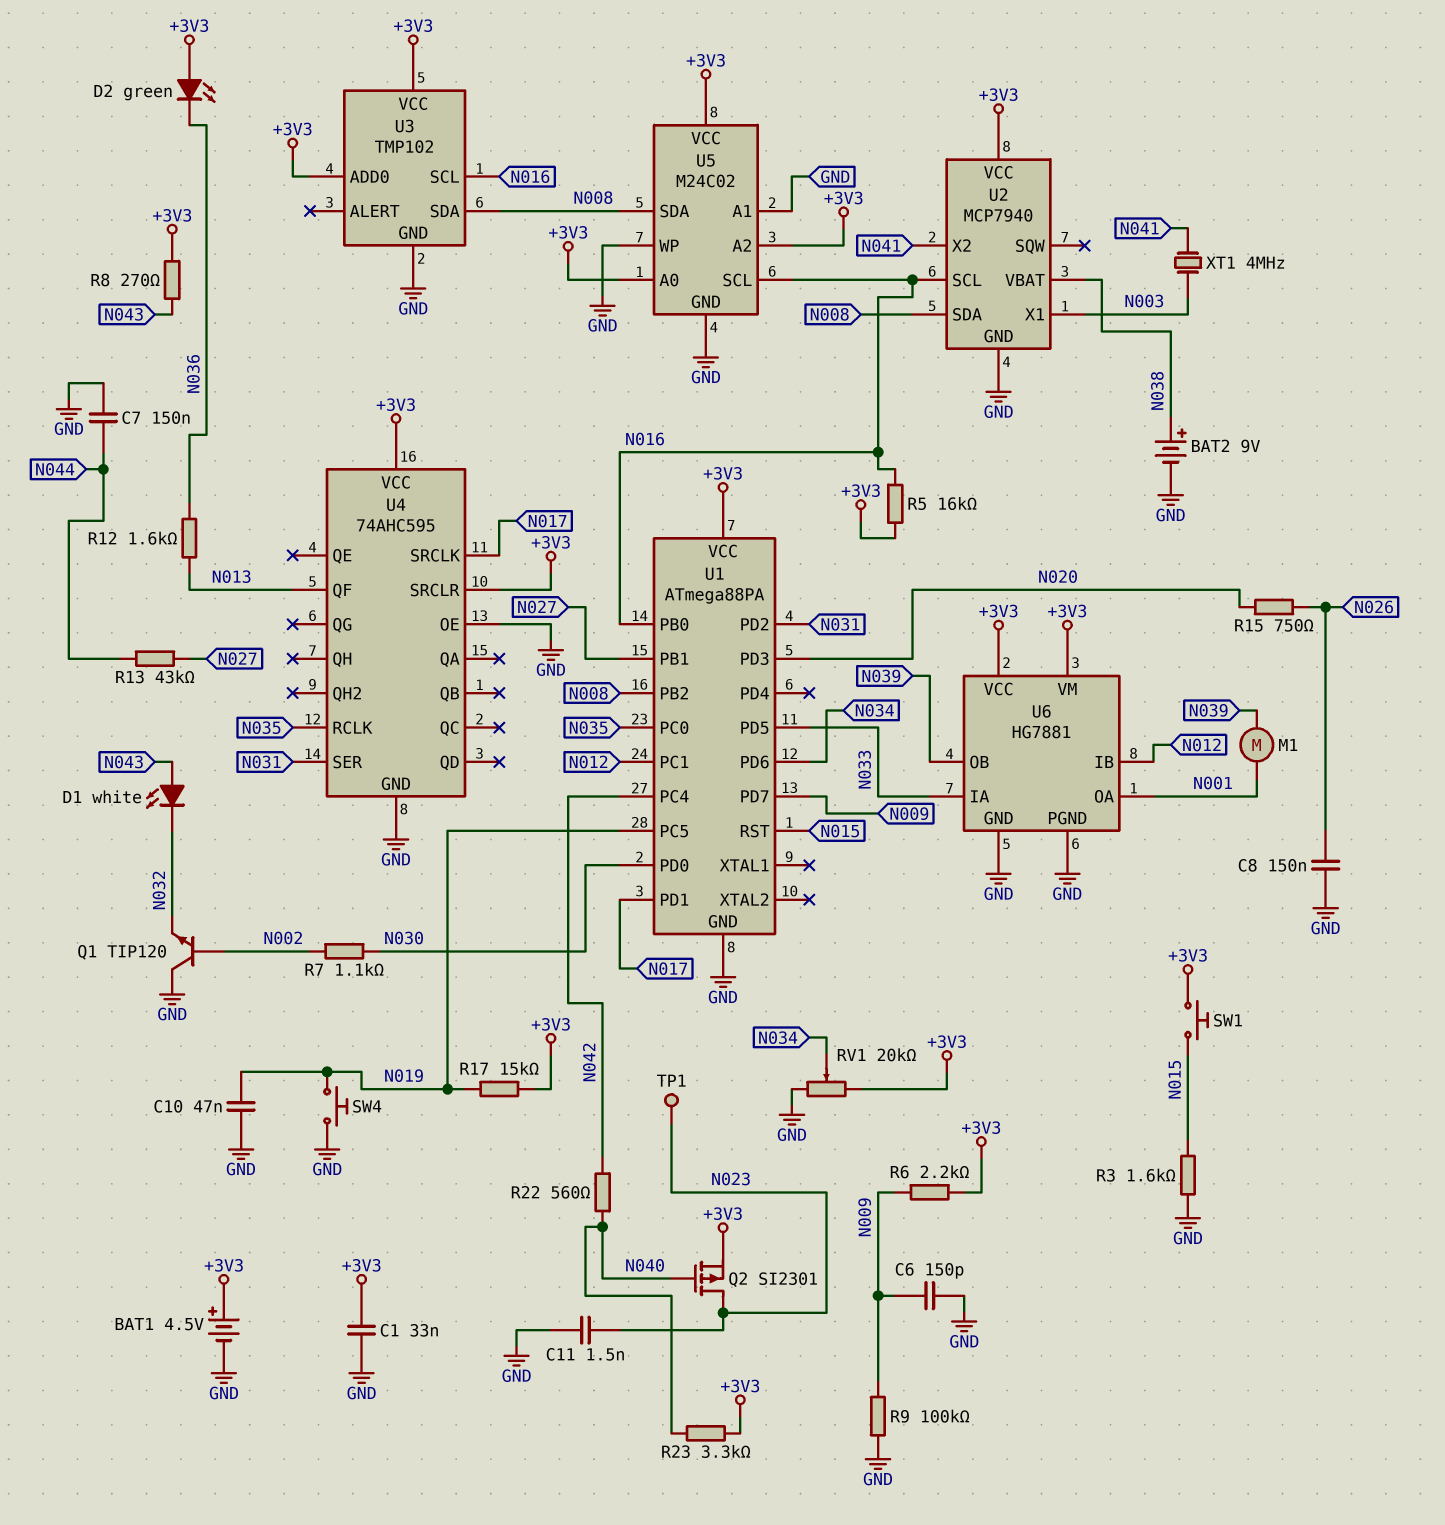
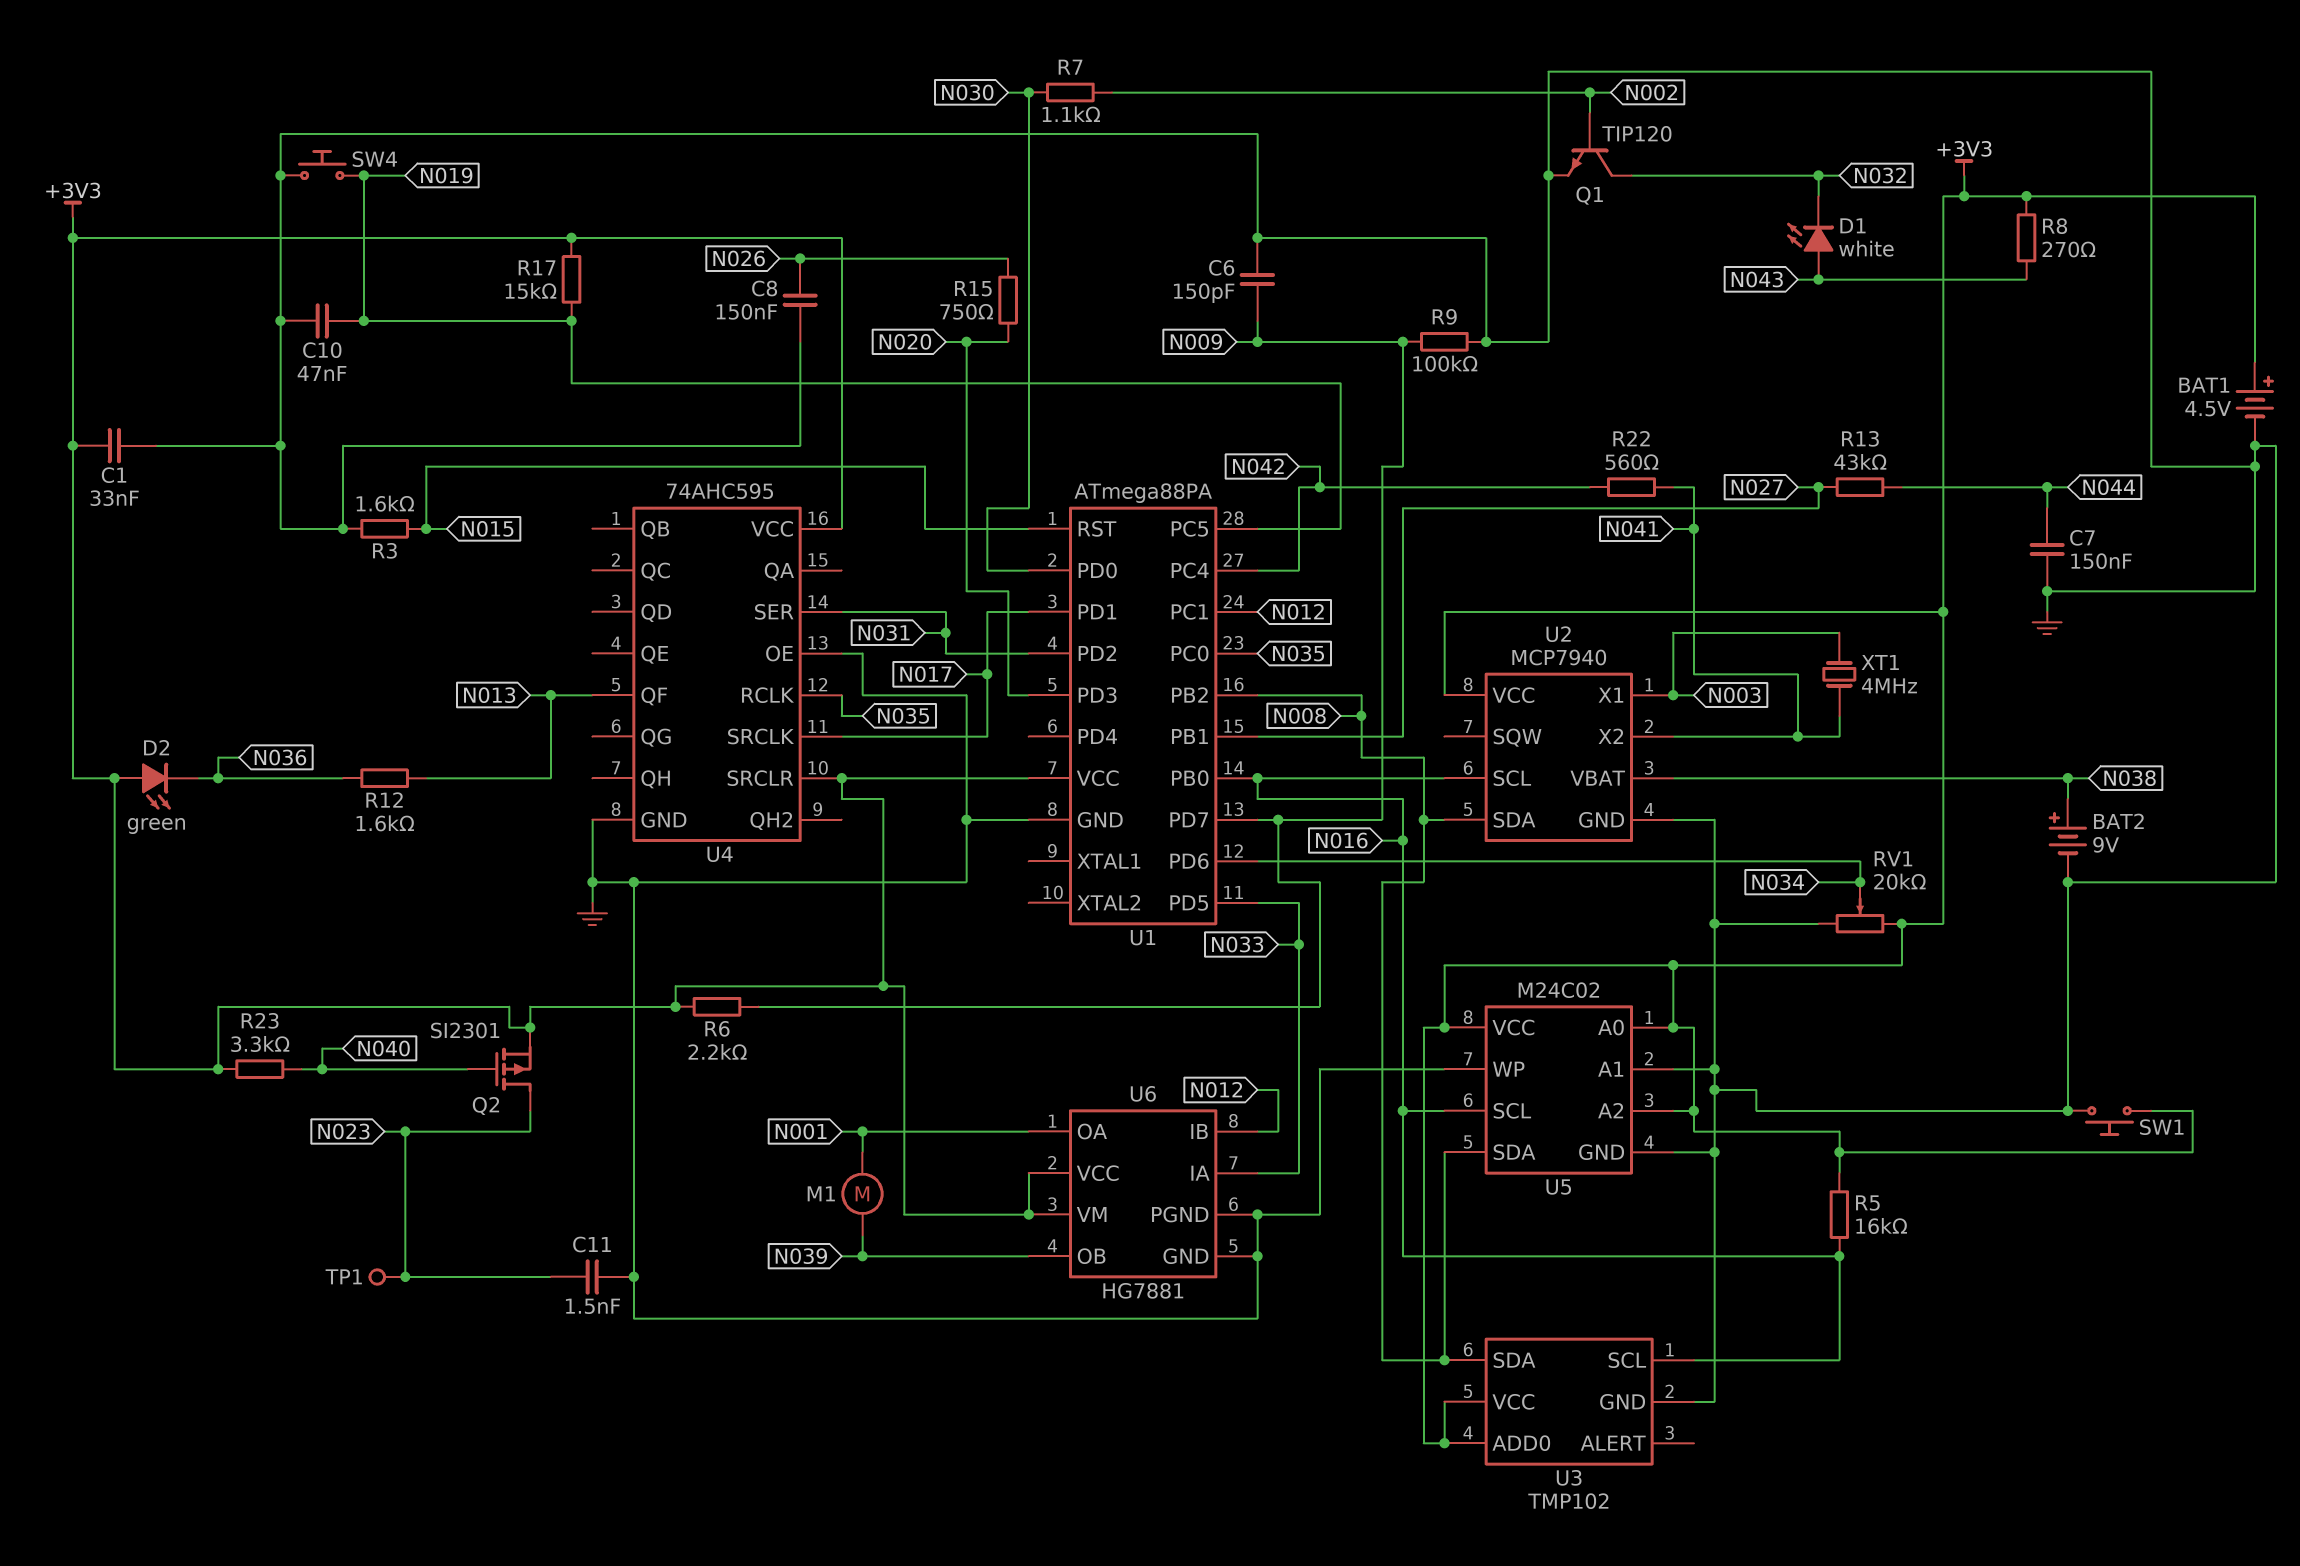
Q1: NPN TIP120 (B N002, C GND, E N032) -> NPN TIP120 (B N002, C N032, E GND)
R22: 560 (N040, N042) -> 560 (N041, N042)
SW1: button (+3V3, N015) -> button (+3V3, GND)

